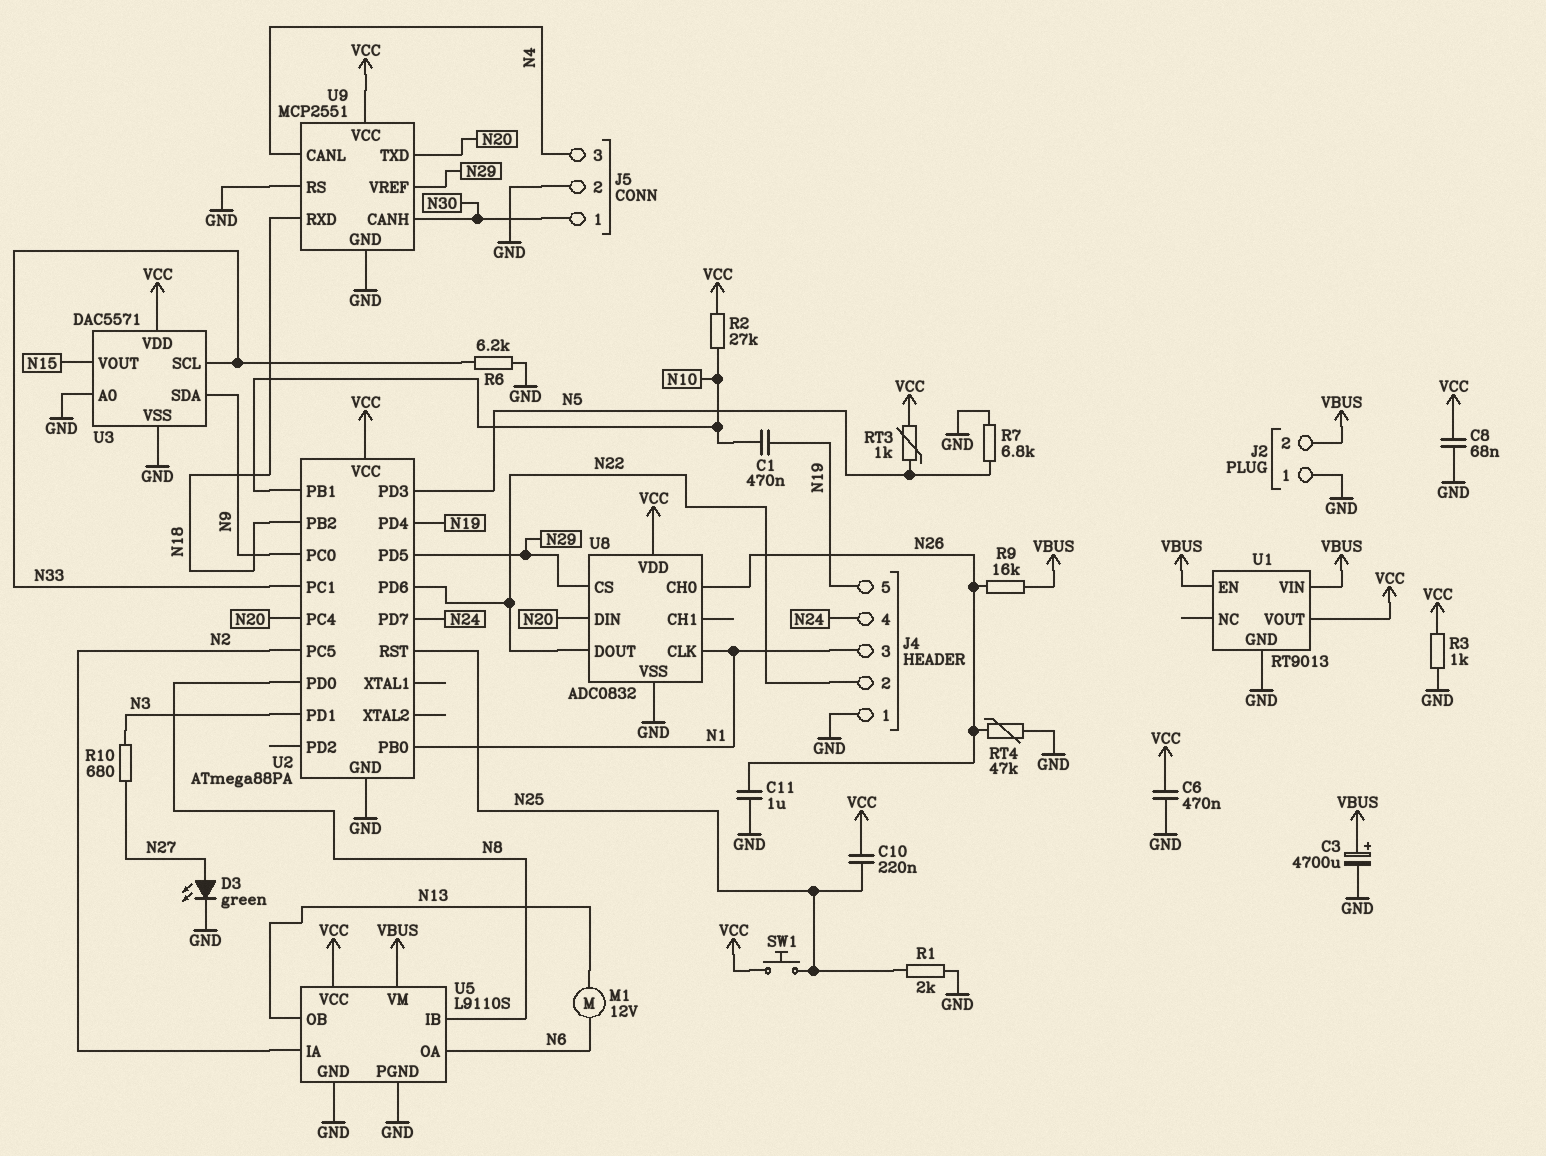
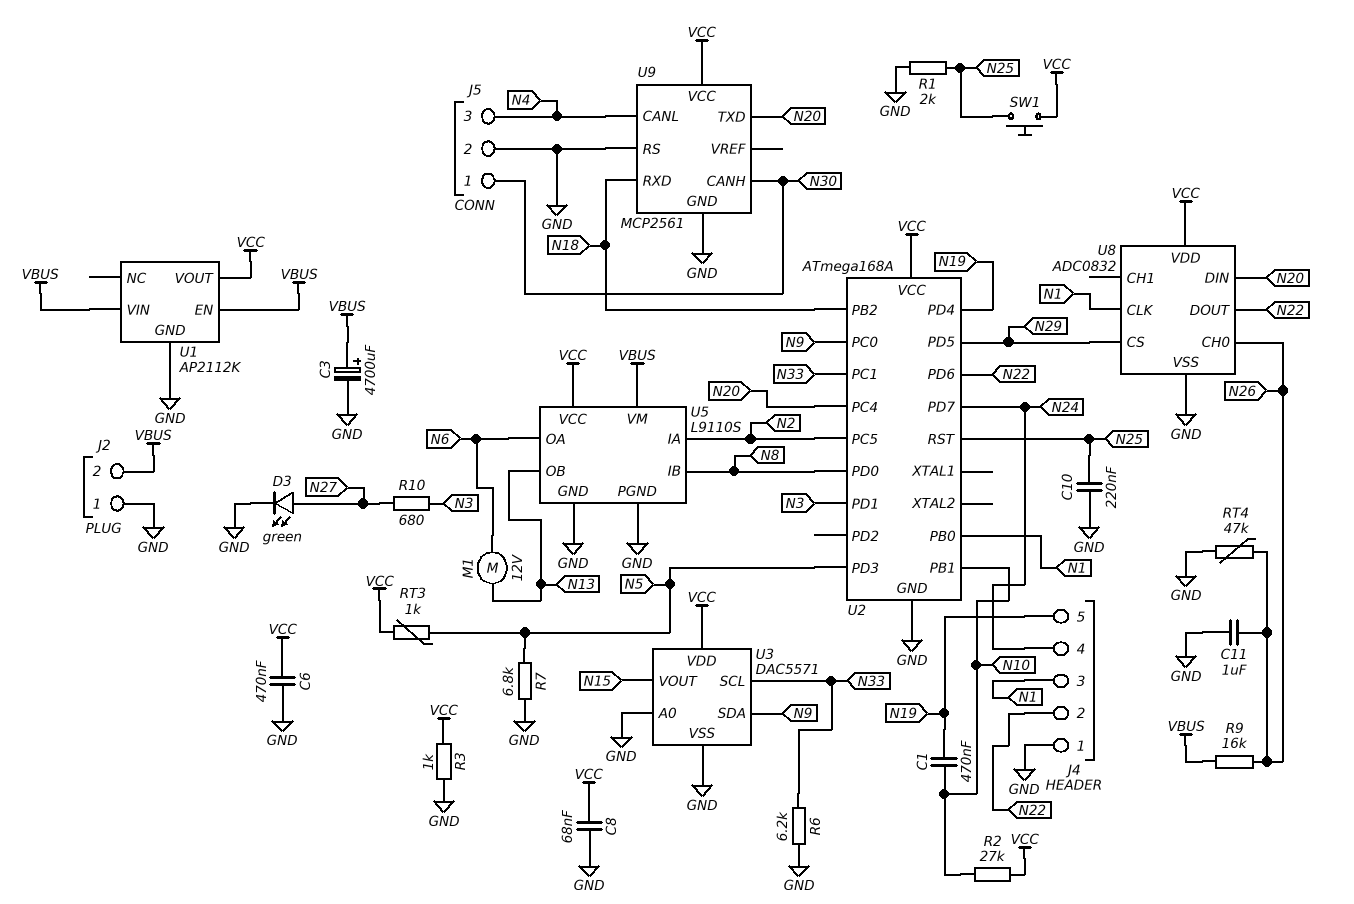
C10: 220nF (N25, VCC) -> 220nF (GND, N25)
U1: RT9013 -> AP2112K
U2: ATmega88PA -> ATmega168A
U9: MCP2551 -> MCP2561
U9 pin VREF: N29 -> none

